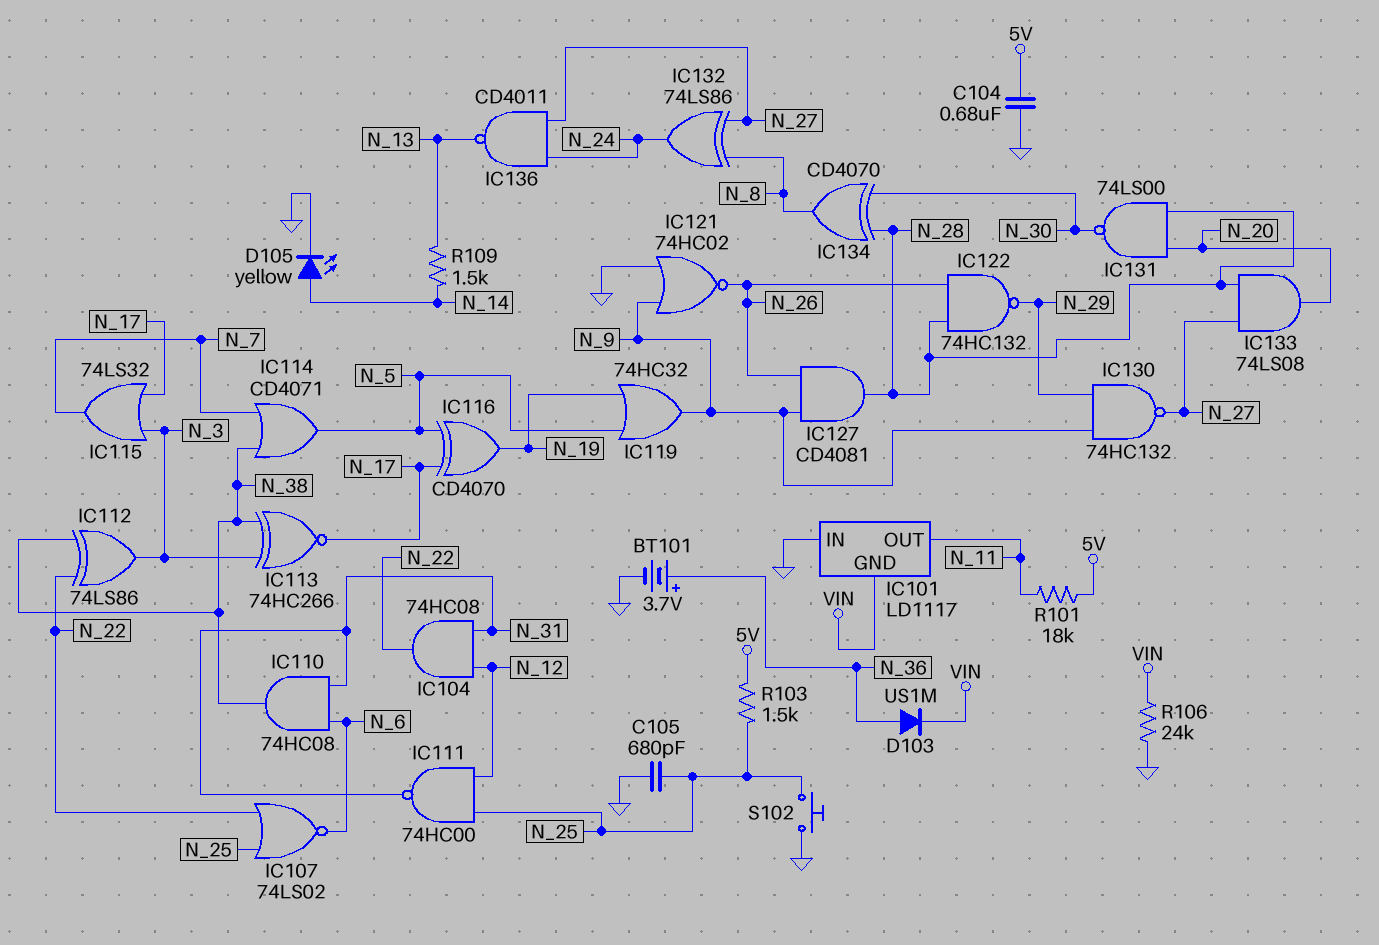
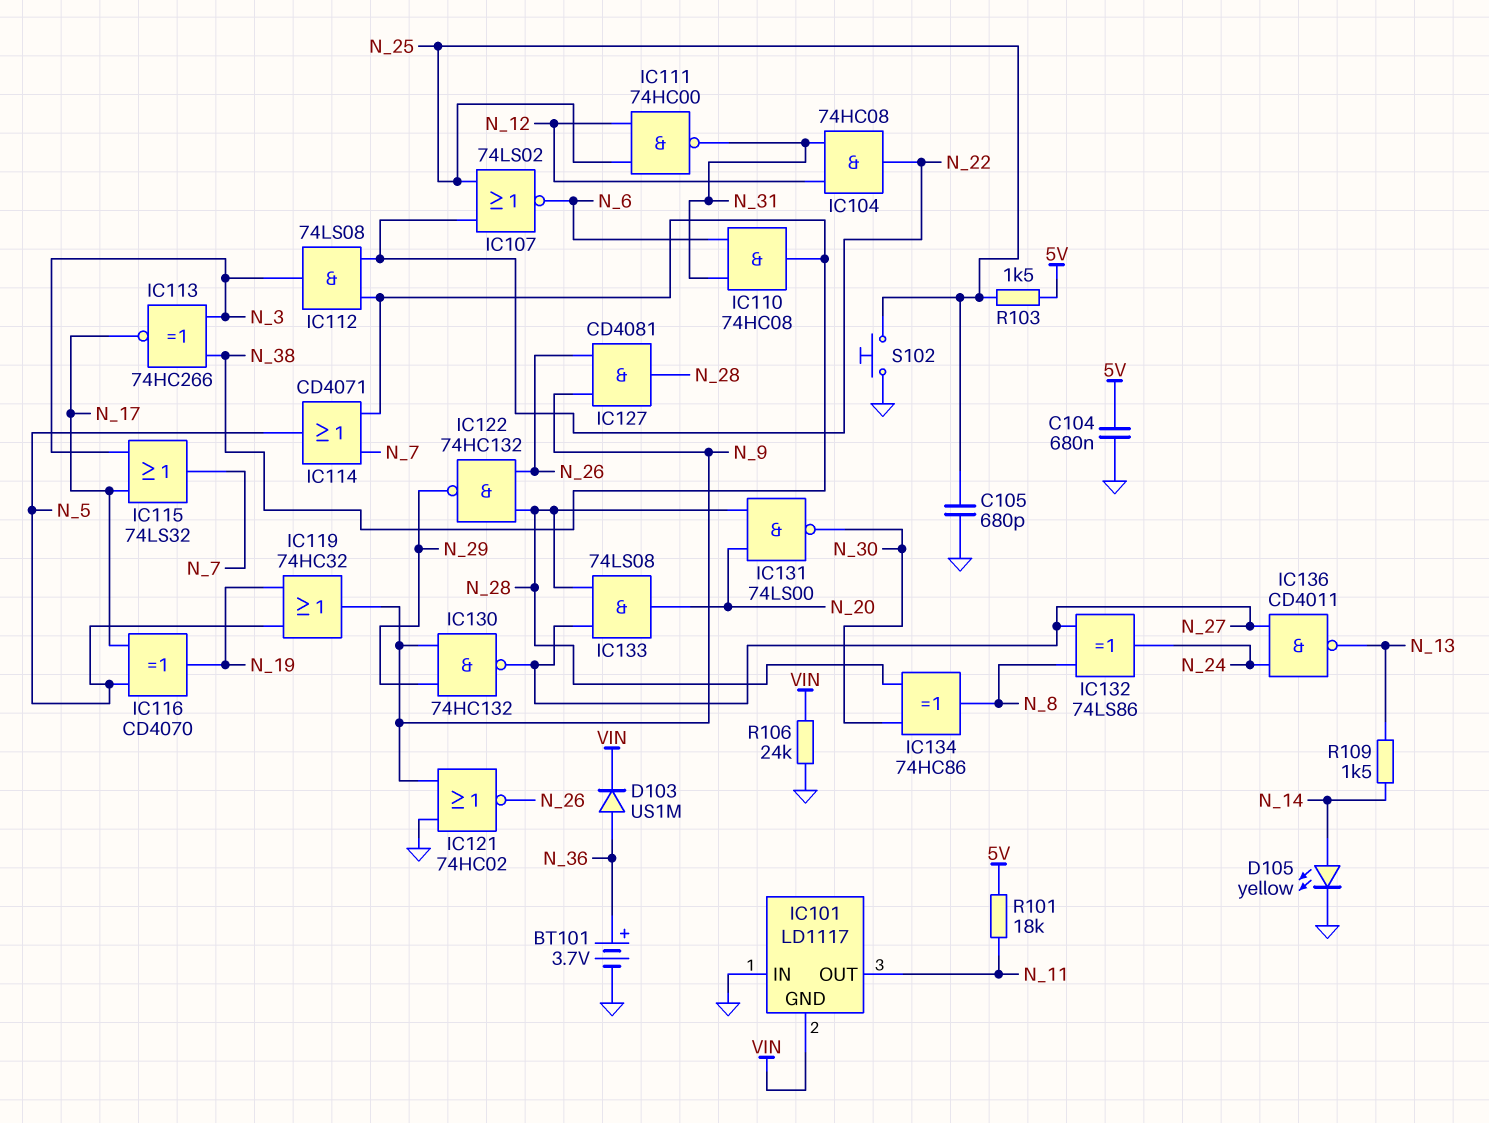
IC112: XOR 74LS86 (in N_22, in N_38, out N_3) -> AND 74LS08 (in N_22, in N_38, out N_3)
IC134: XOR CD4070 (in N_28, in N_30, out N_8) -> XOR 74HC86 (in N_28, in N_30, out N_8)

